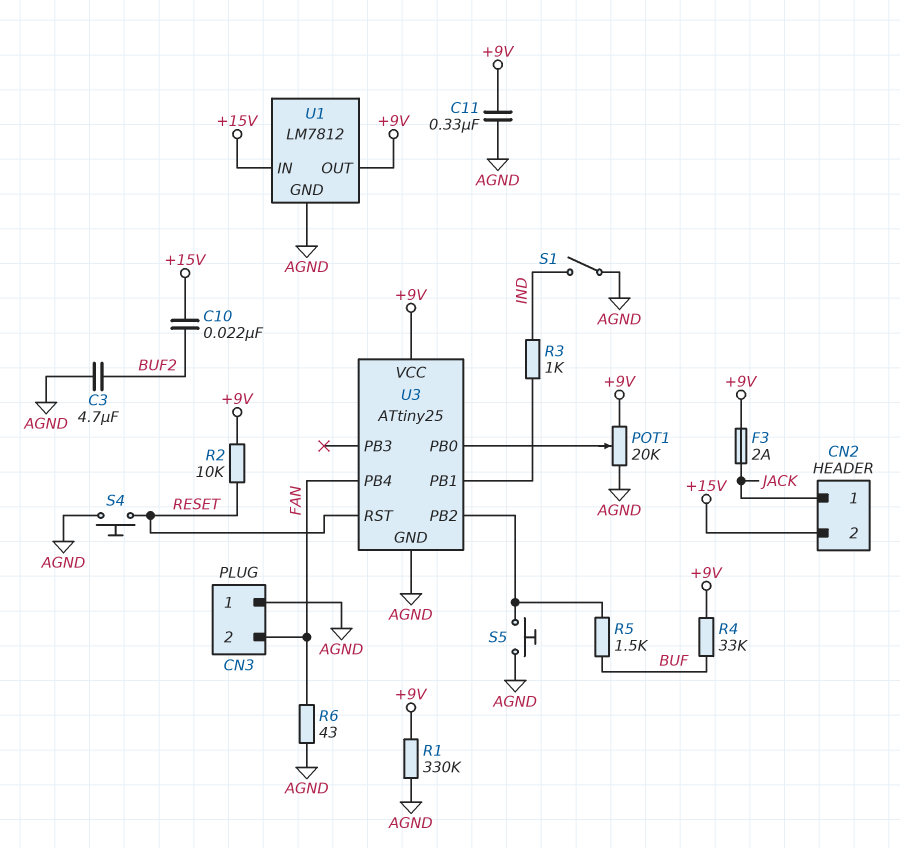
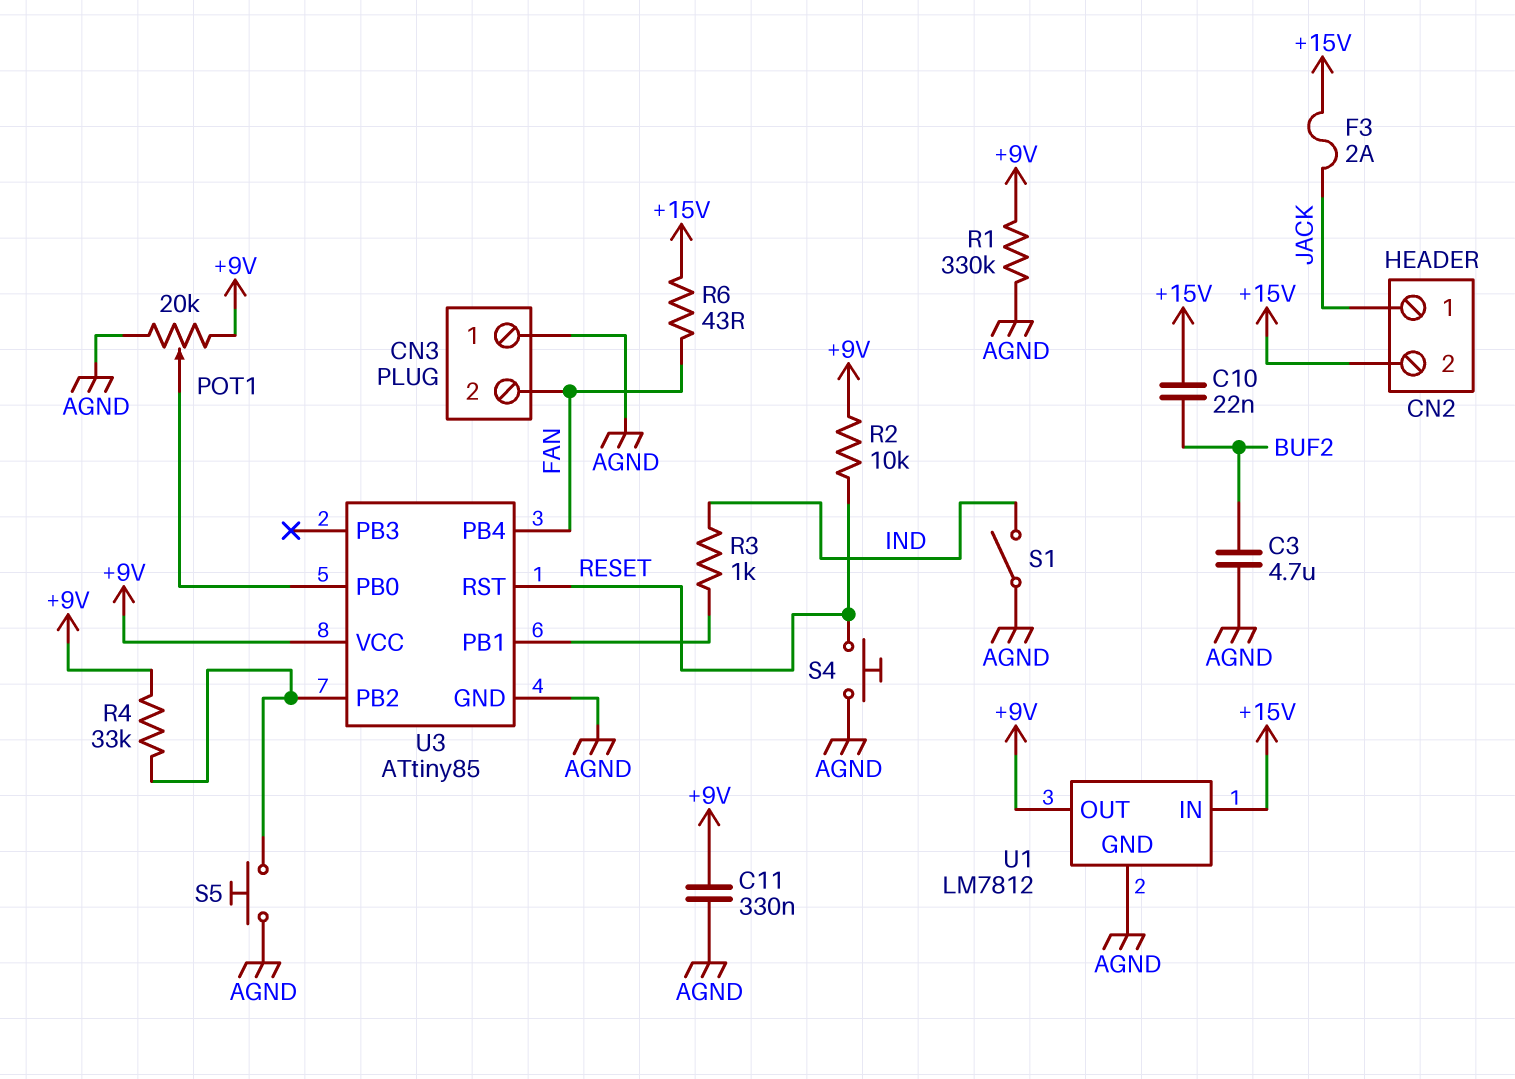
F3: 2A (+9V, JACK) -> 2A (+15V, JACK)
R4: 33k (+9V, BUF) -> 33k (+9V, U3/PB2)
R5: 1.5k (BUF, U3/PB2) -> none
R6: 43 (AGND, FAN) -> 43 (+15V, FAN)
U3: ATtiny25 -> ATtiny85

